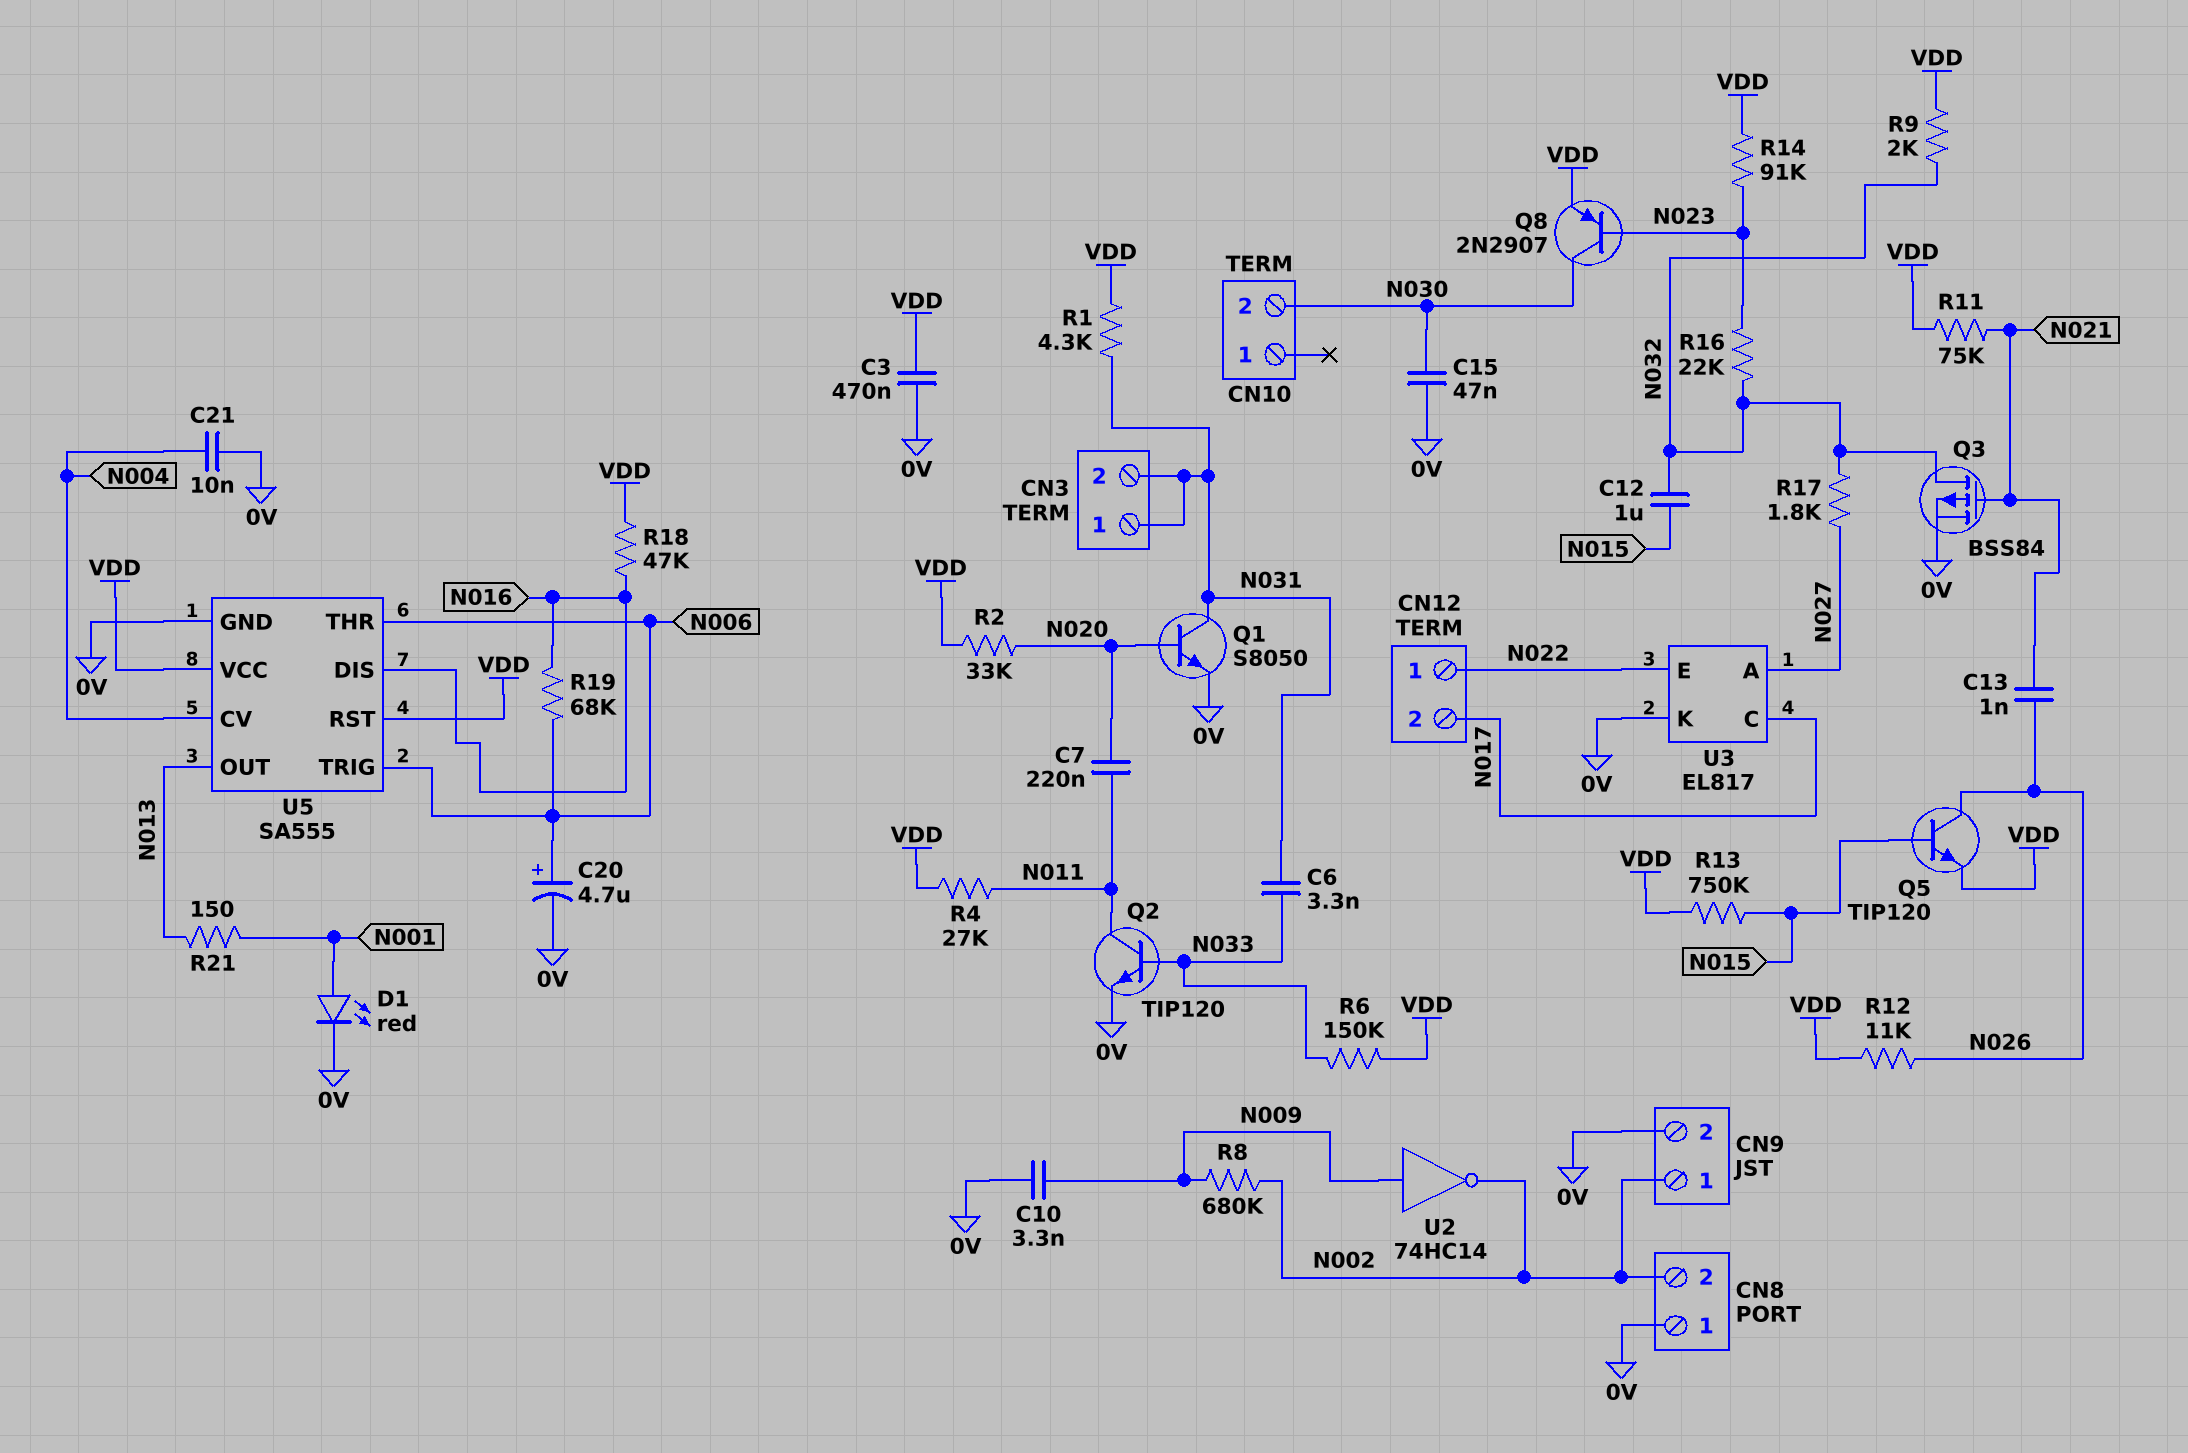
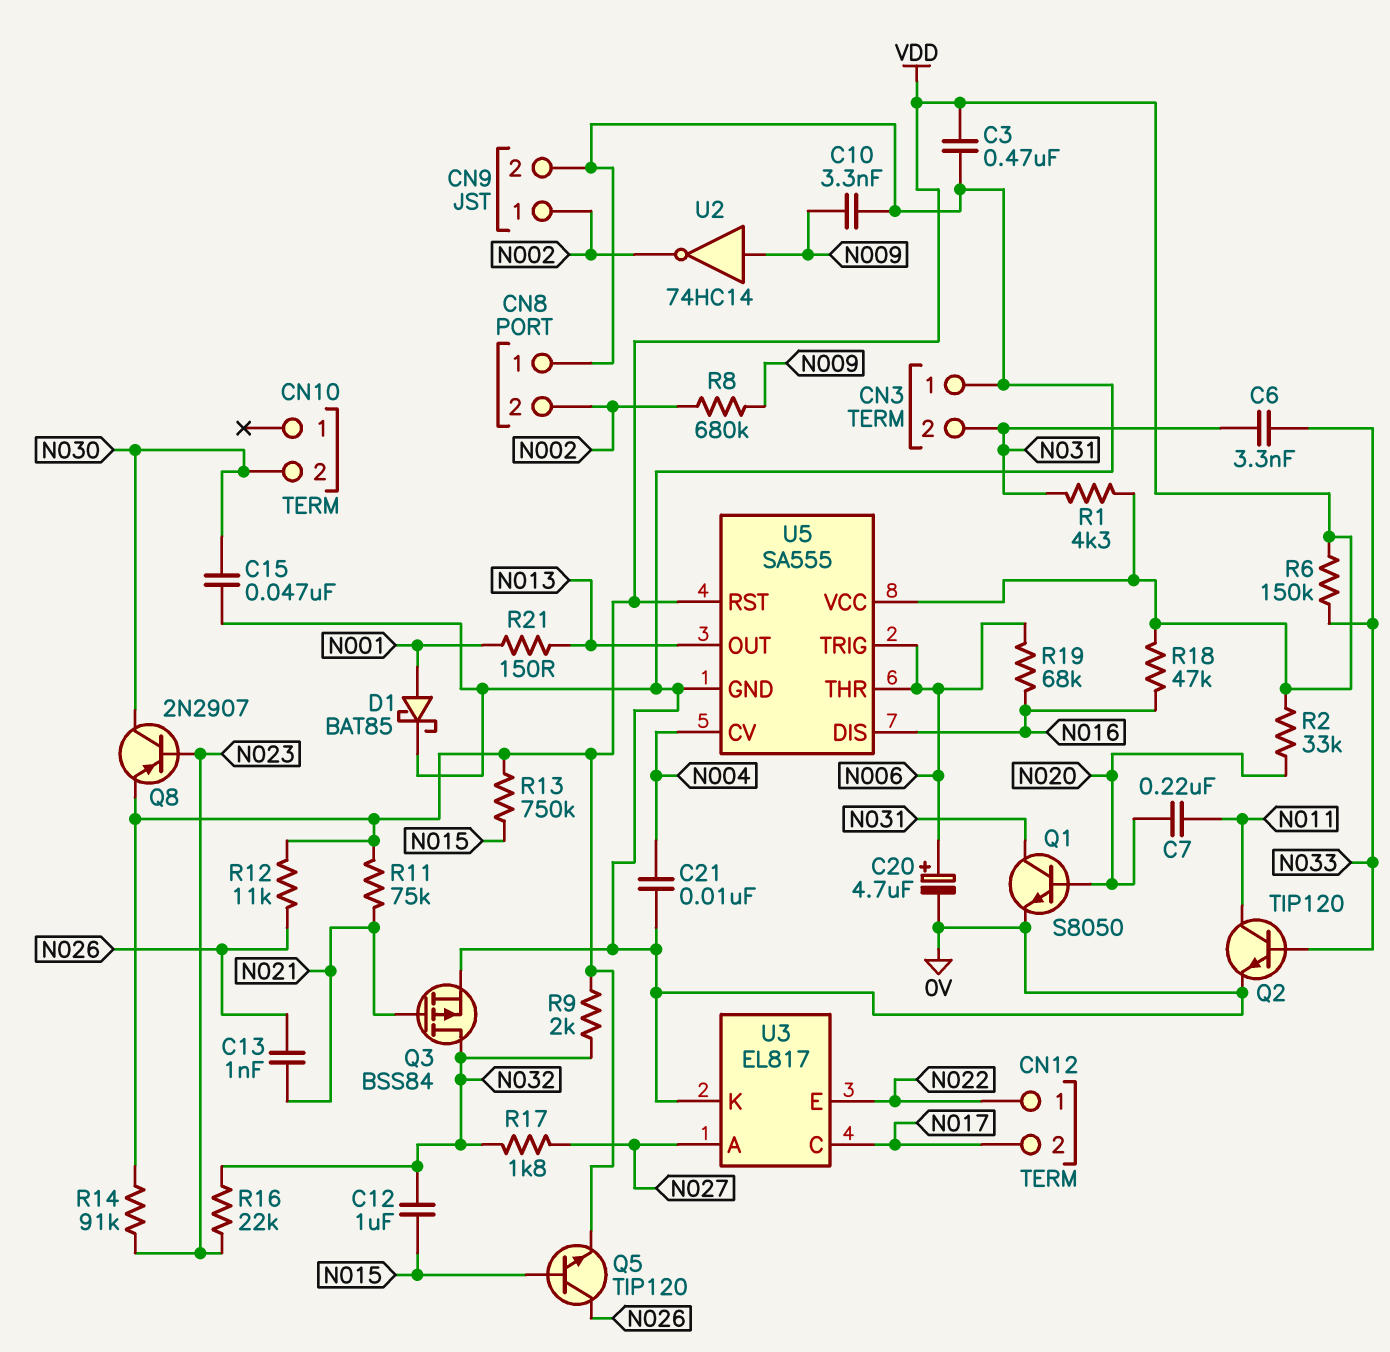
CN3 pin 1: N031 -> 0V
D1: LED red (A N001, K 0V) -> schottky BAT85 (A N001, K 0V)
R4: 27k (N011, VDD) -> none

